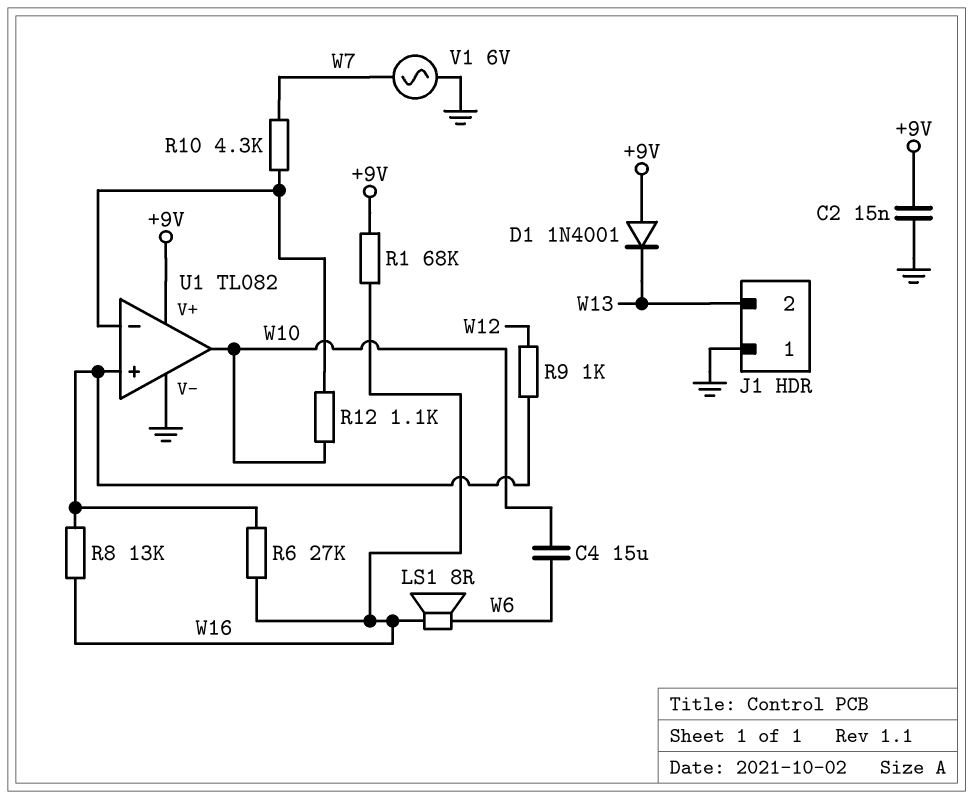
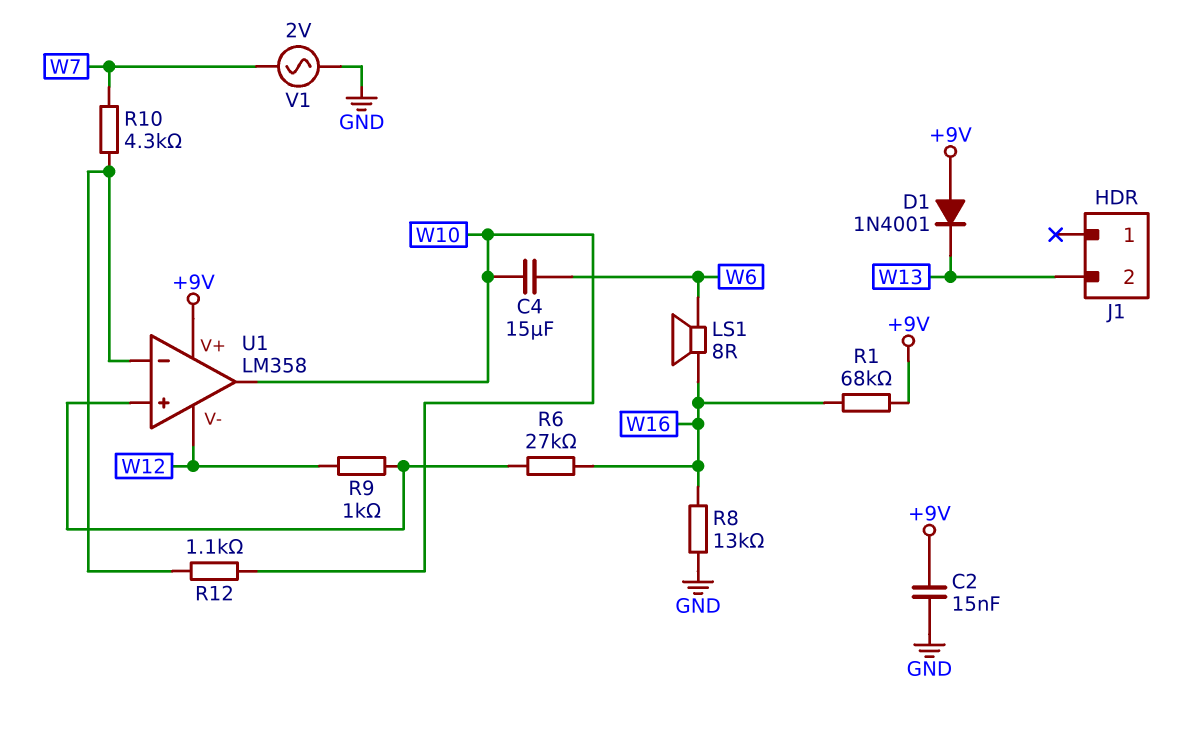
J1 pin 1: GND -> none
R8: 13k (U1/in+, W16) -> 13k (GND, W16)
U1: TL082 -> LM358
U1 pin V-: GND -> W12
V1: AC 6V (GND, W7) -> AC 2V (GND, W7)

